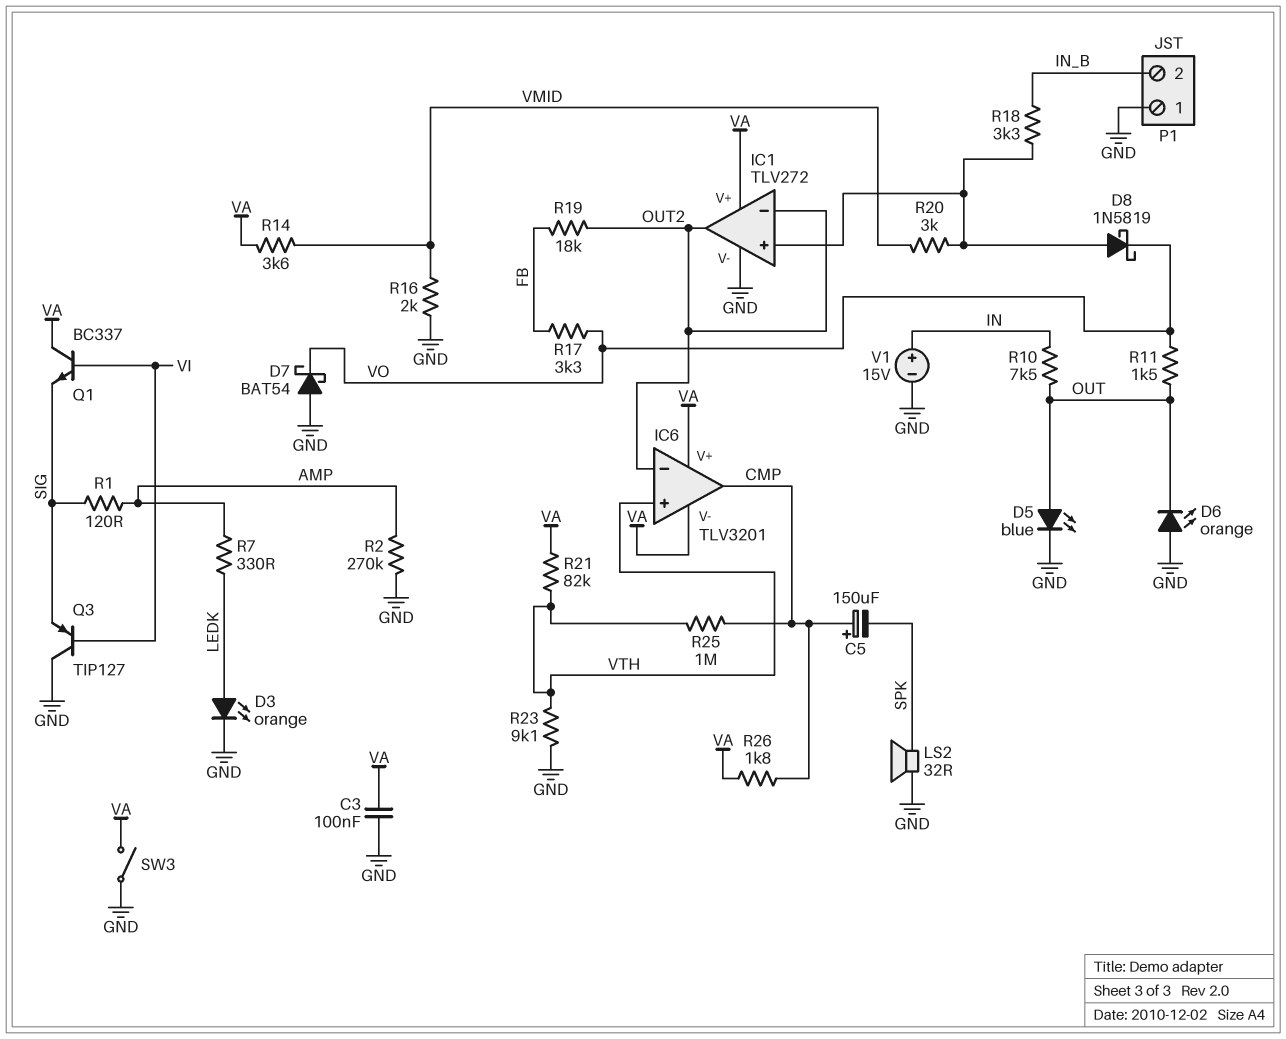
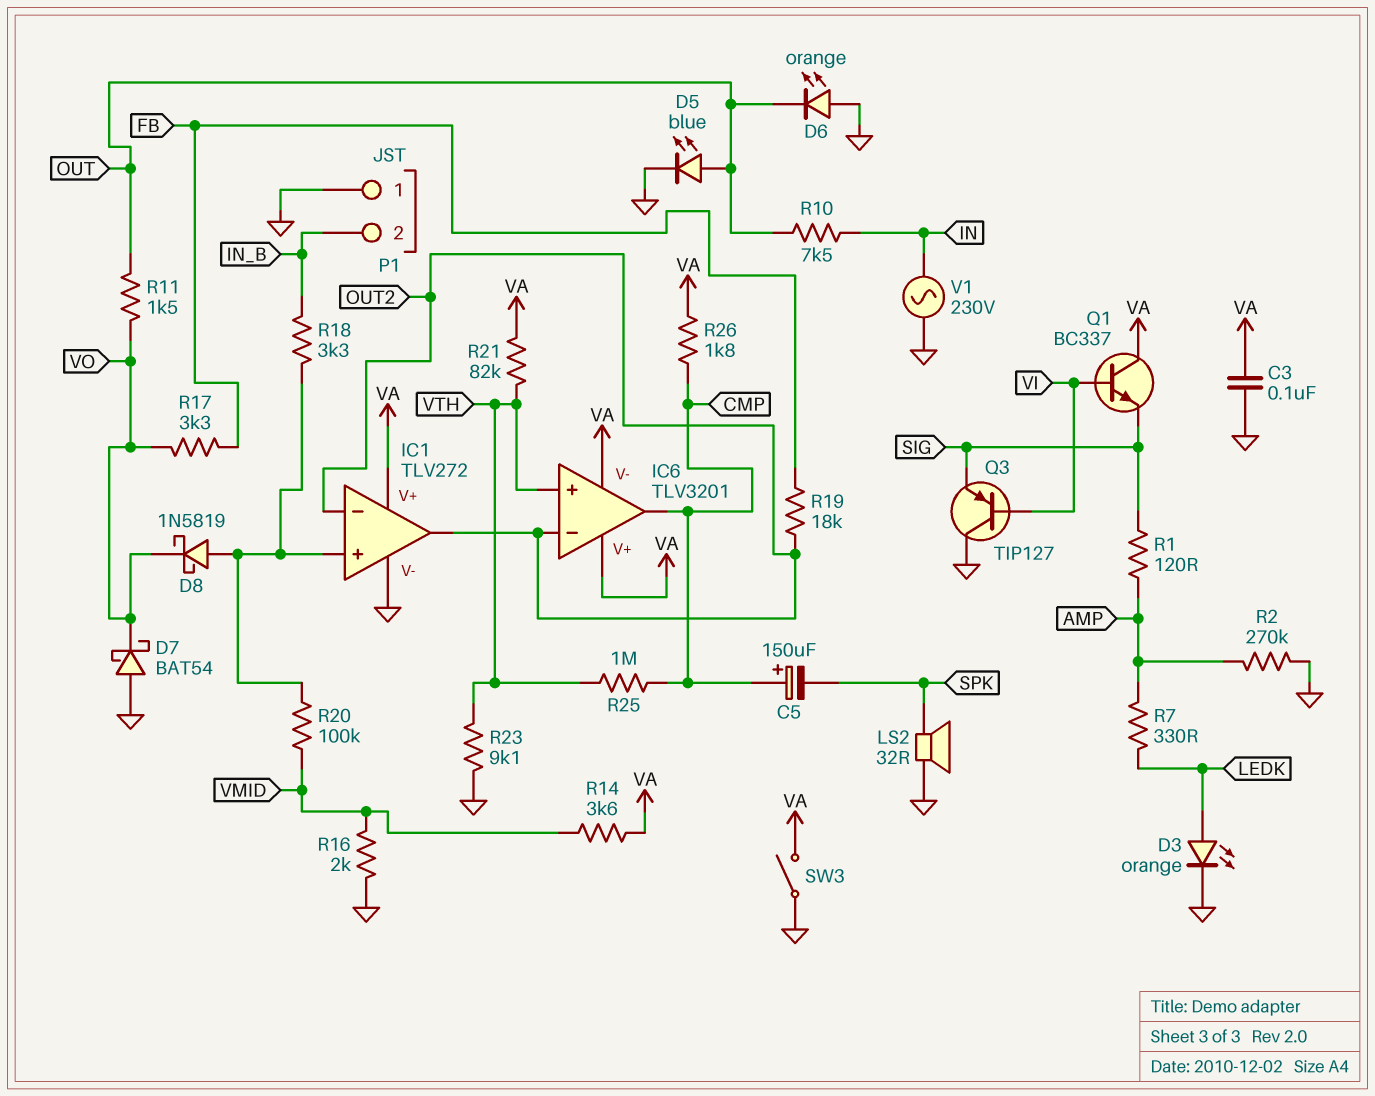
R20: 3k (IC1/in+, VMID) -> 100k (IC1/in+, VMID)
V1: 15V (plus IN, minus GND) -> AC 230V (GND, IN)

